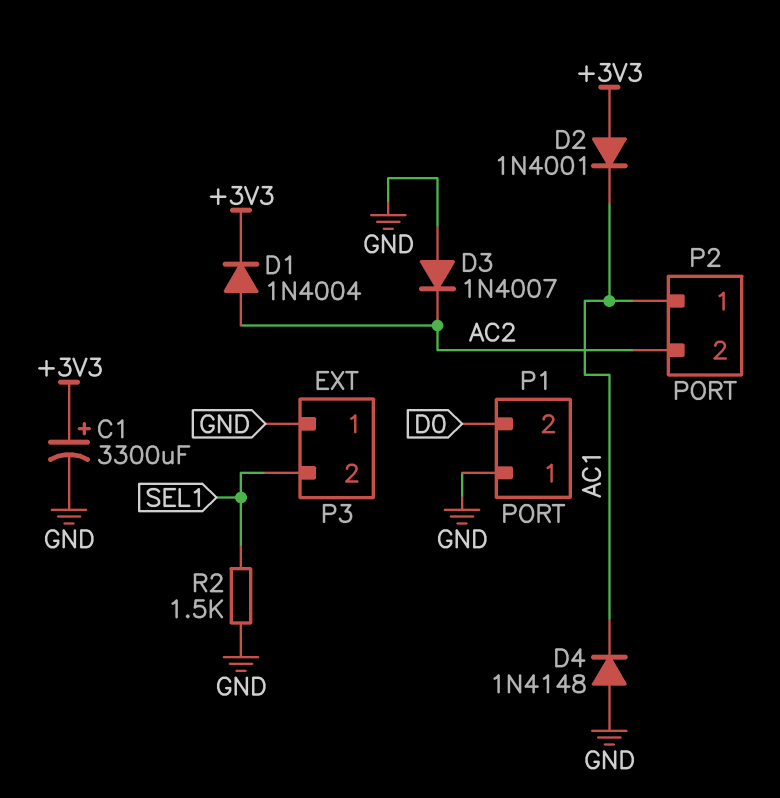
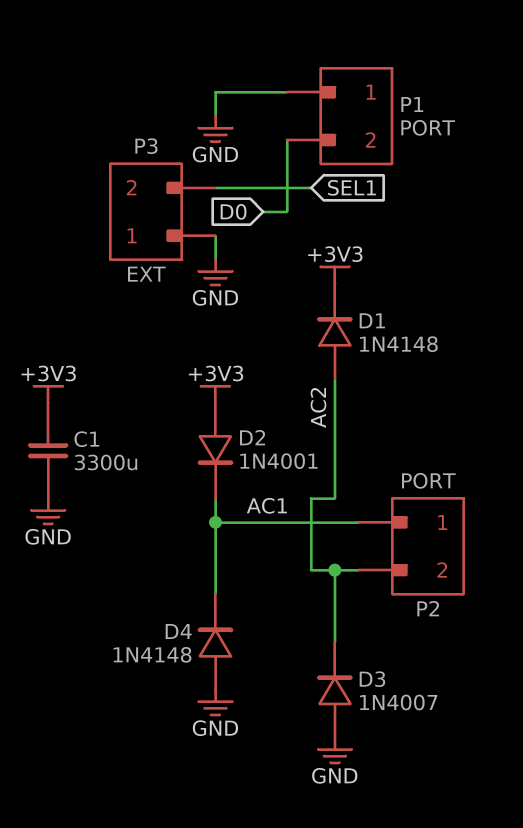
C1: 3300uF (plus +3V3, minus GND) -> 3300uF (+3V3, GND)
D1: diode 1N4004 (A AC2, K +3V3) -> diode 1N4148 (A AC2, K +3V3)
R2: 1.5k (GND, SEL1) -> none

